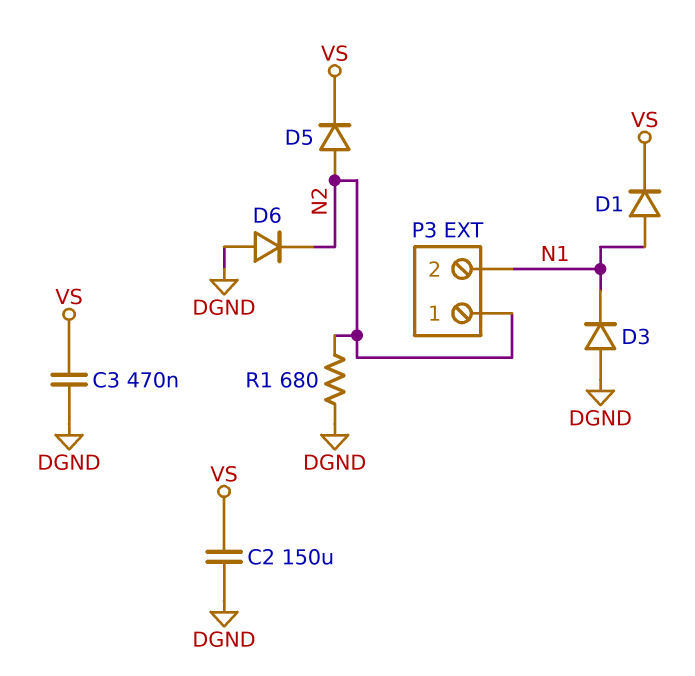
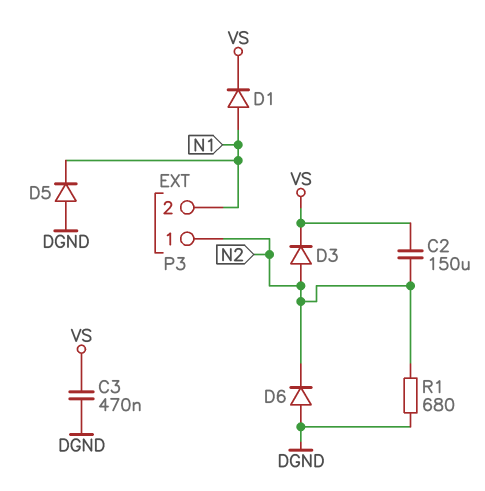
C2: 150uF (DGND, VS) -> 150uF (N2, VS)
D3: diode (A DGND, K N1) -> diode (A N2, K VS)
D5: diode (A N2, K VS) -> diode (A DGND, K N1)

